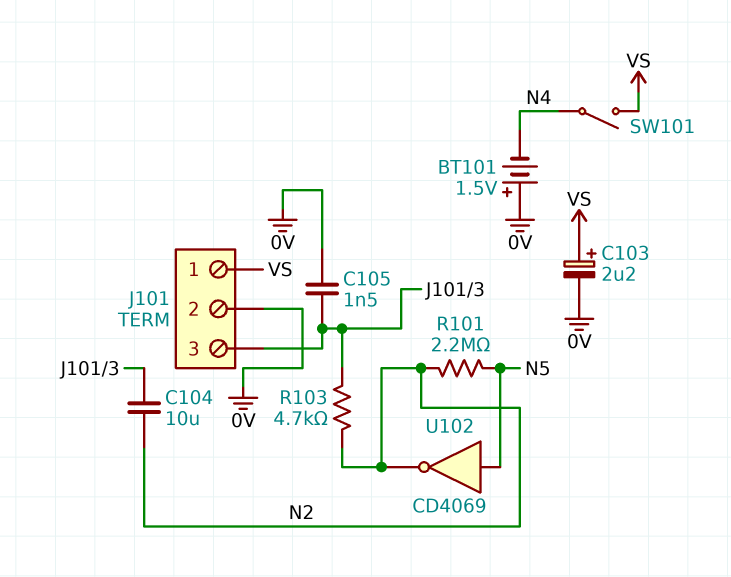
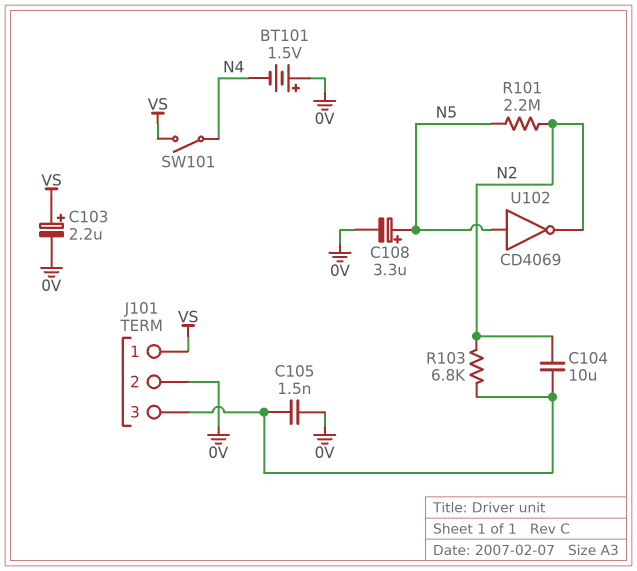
C108: none -> 3.3uF (plus N5, minus 0V)
R103: 4.7k (J101/3, N2) -> 6.8k (J101/3, N2)

